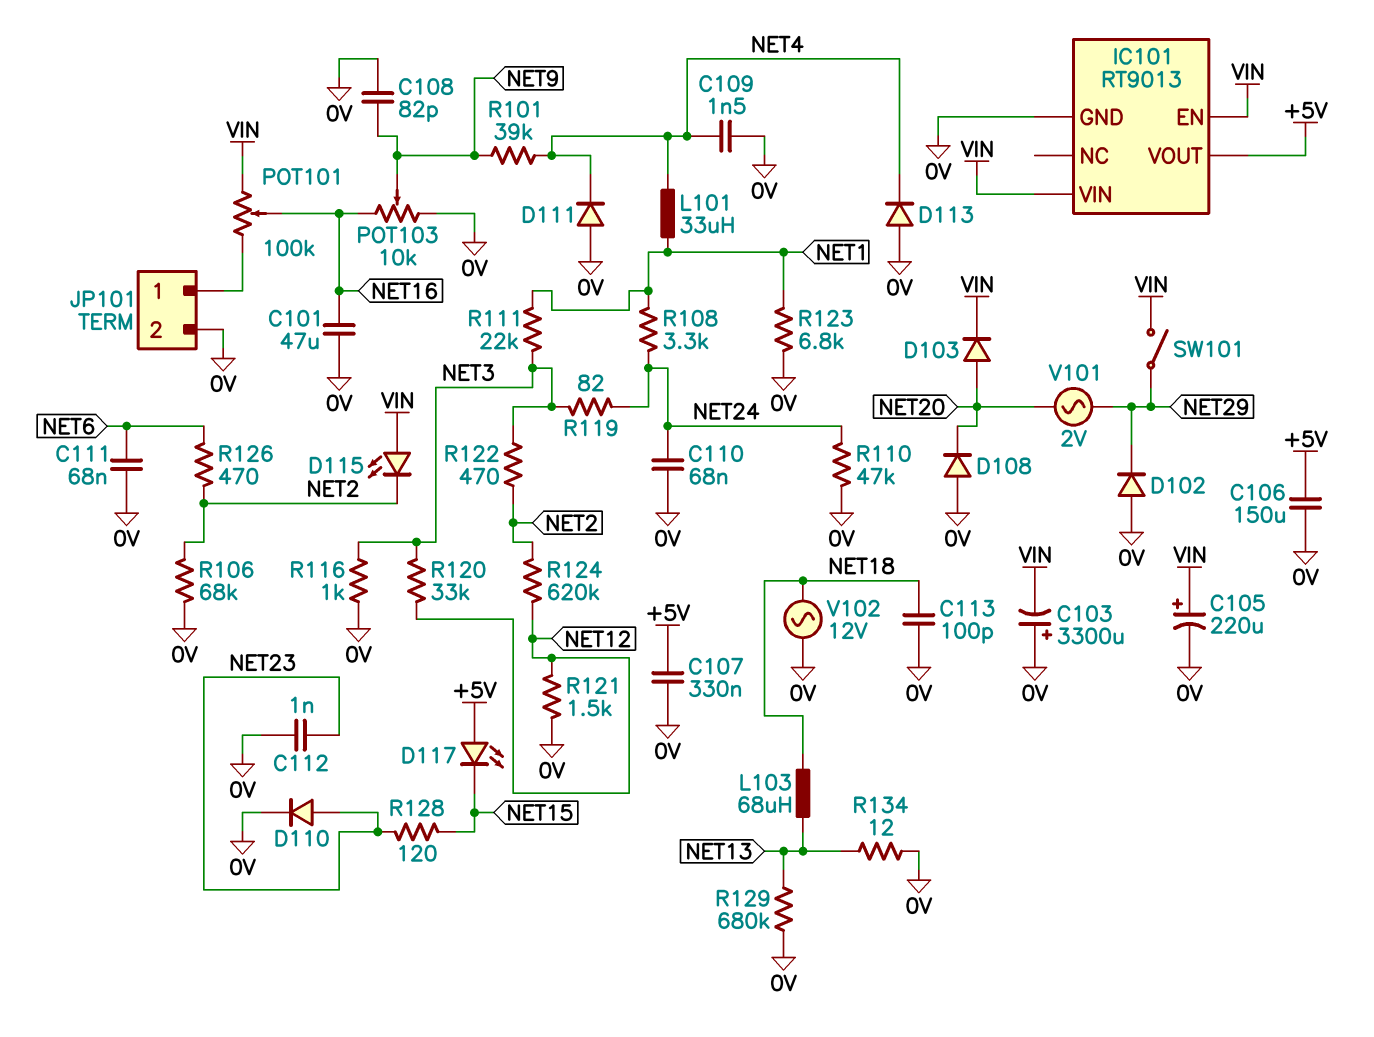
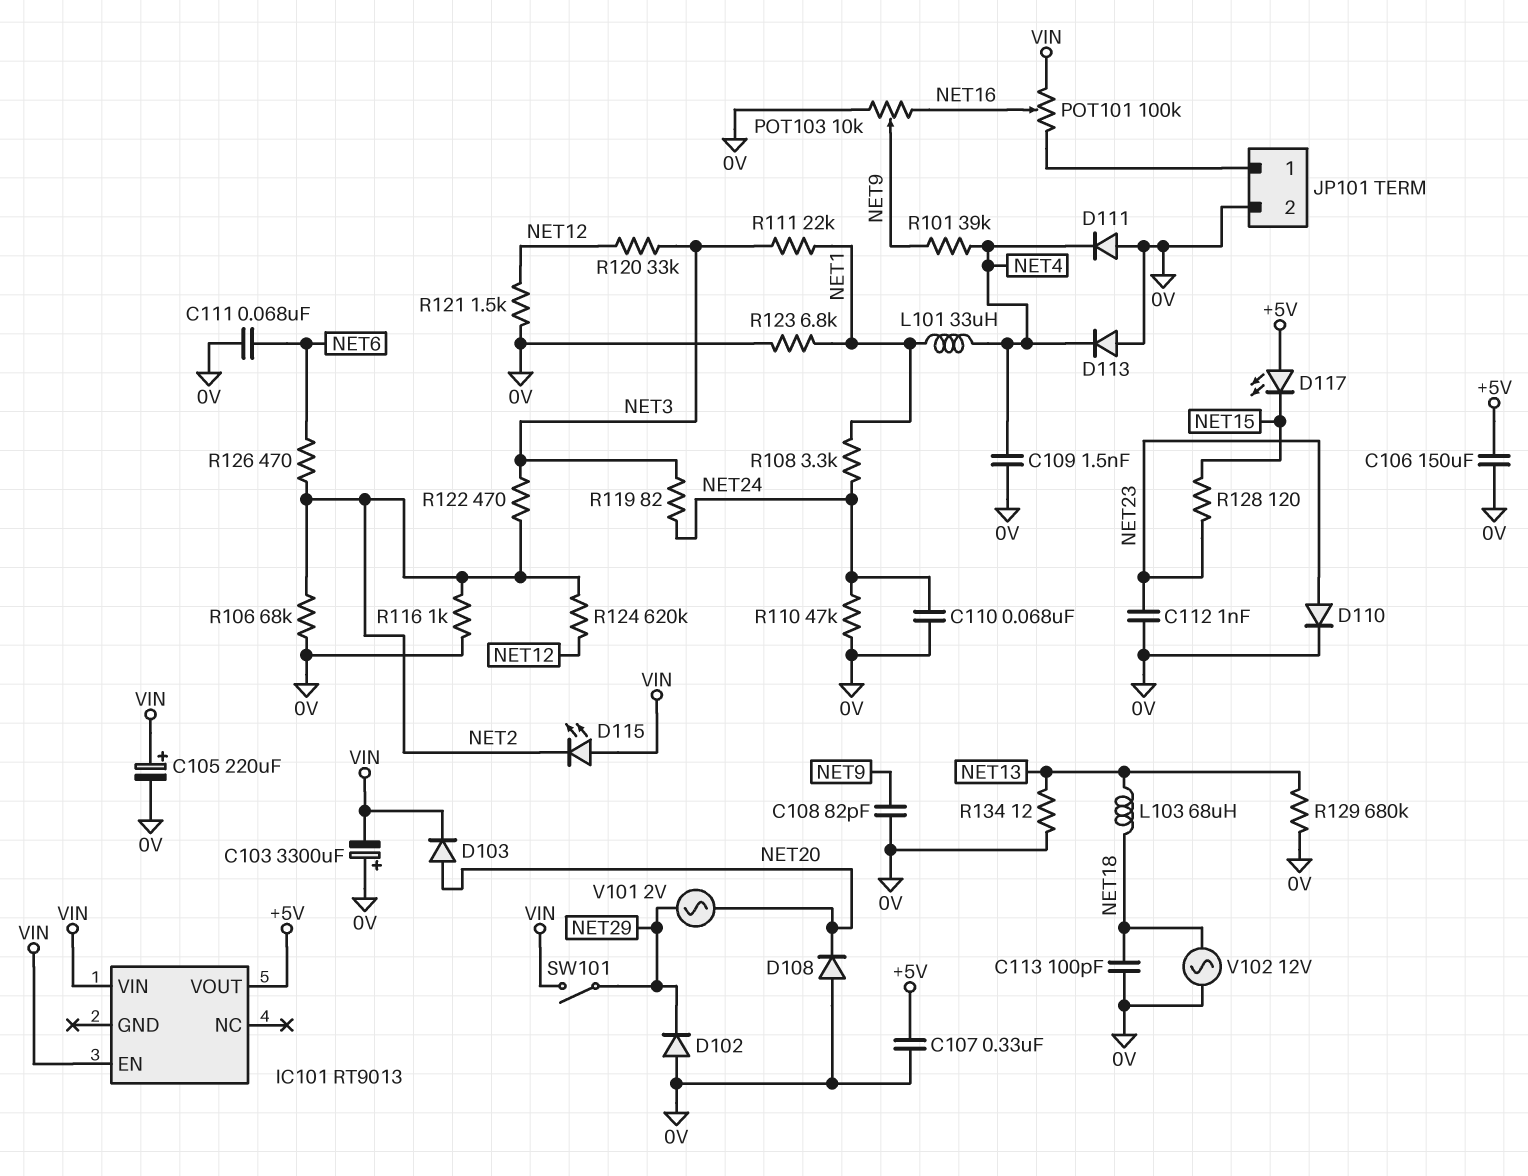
C101: 47uF (0V, NET16) -> none
IC101 pin GND: 0V -> none
R116: 1k (0V, NET3) -> 1k (0V, NET2)

